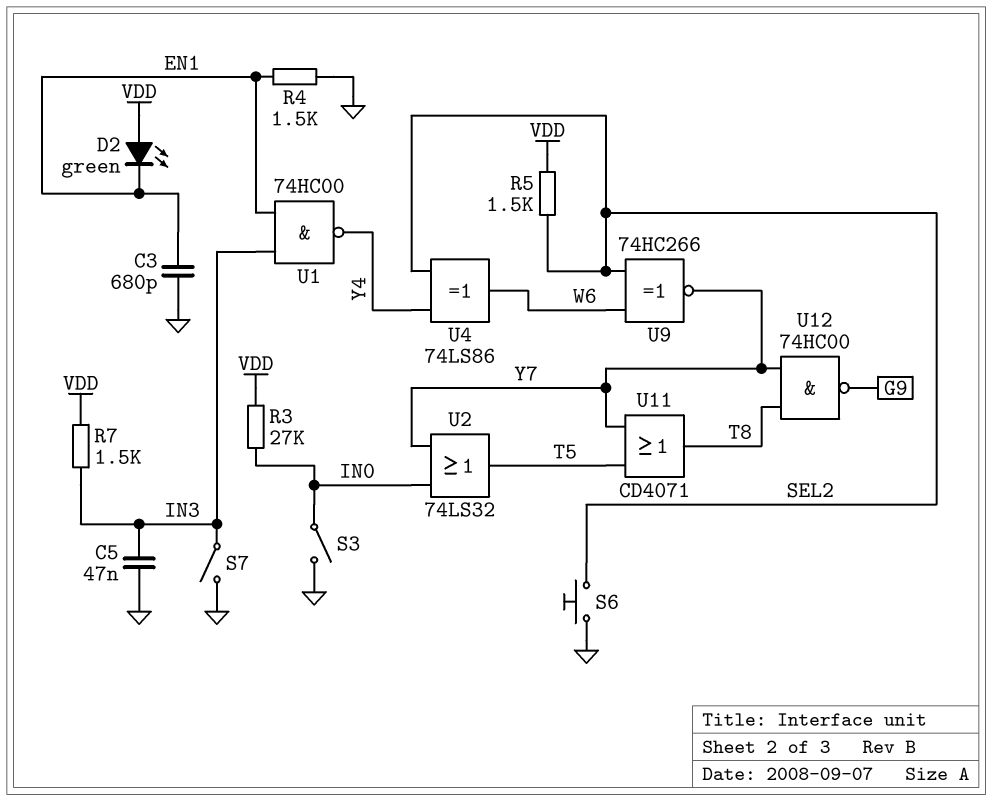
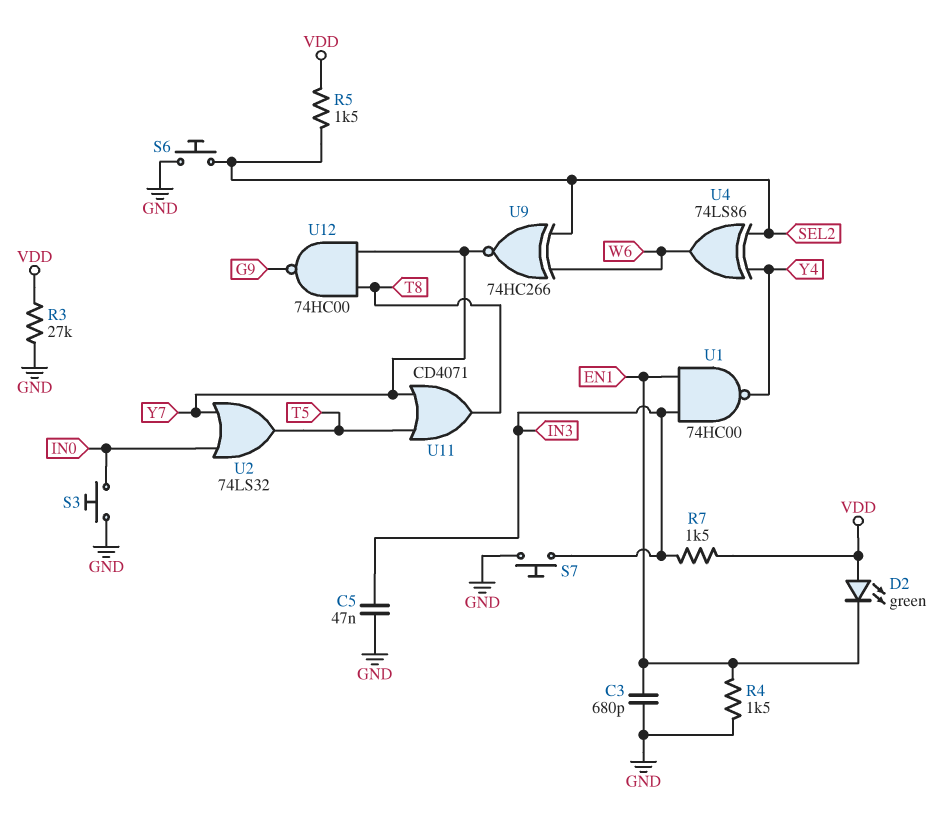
R3: 27k (IN0, VDD) -> 27k (GND, VDD)
S3: switch (GND, IN0) -> button (GND, IN0)
S7: switch (GND, IN3) -> button (GND, IN3)

